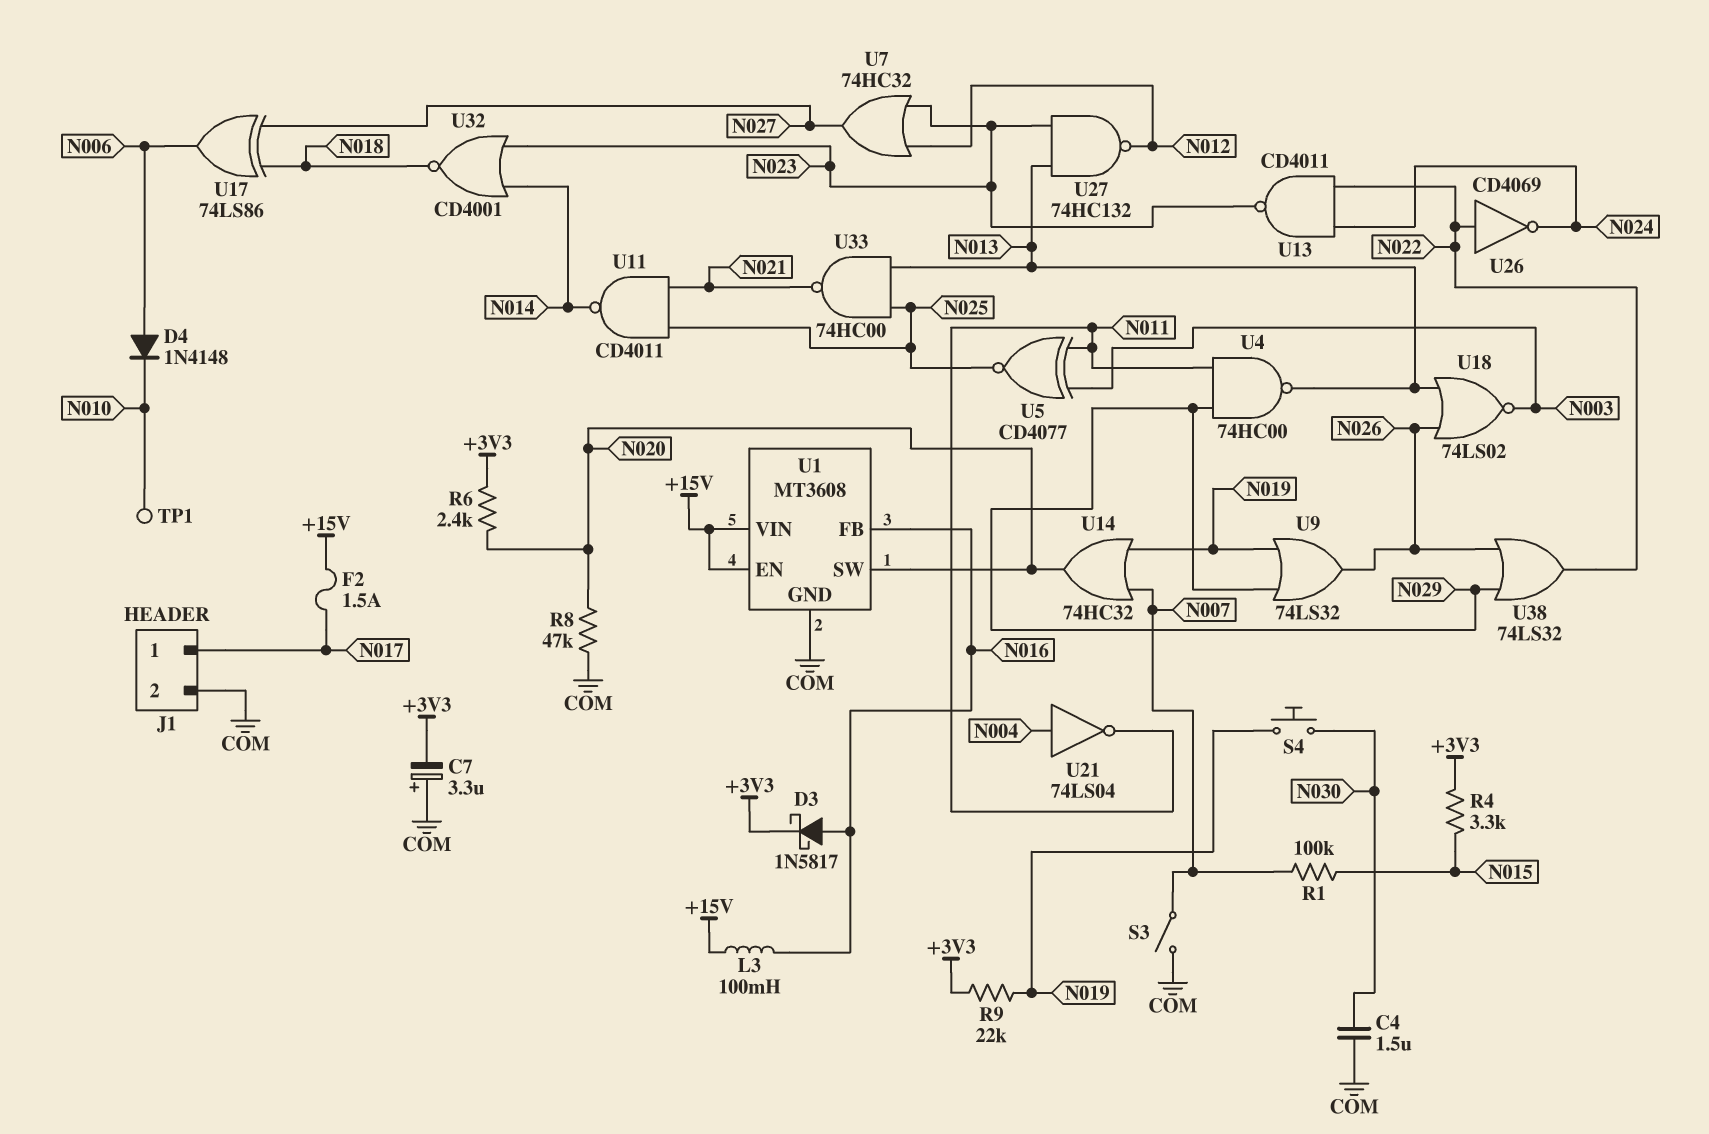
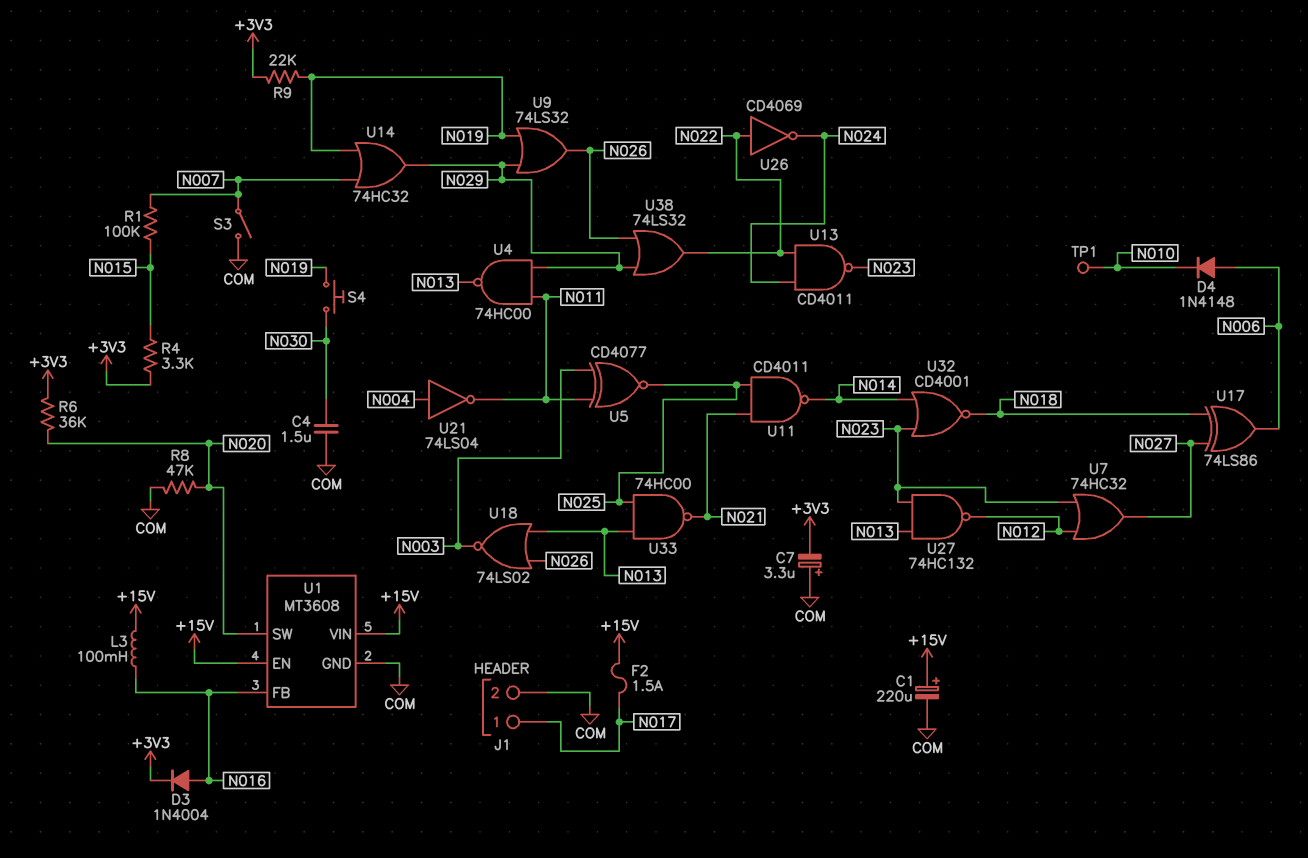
C1: none -> 220uF (plus +15V, minus COM)
D3: schottky 1N5817 (A N016, K +3V3) -> diode 1N4004 (A N016, K +3V3)
R6: 2.4k (+3V3, N020) -> 36k (+3V3, N020)
U14: OR 74HC32 (in N007, in N019, out N020) -> OR 74HC32 (in N007, in N019, out N029)

